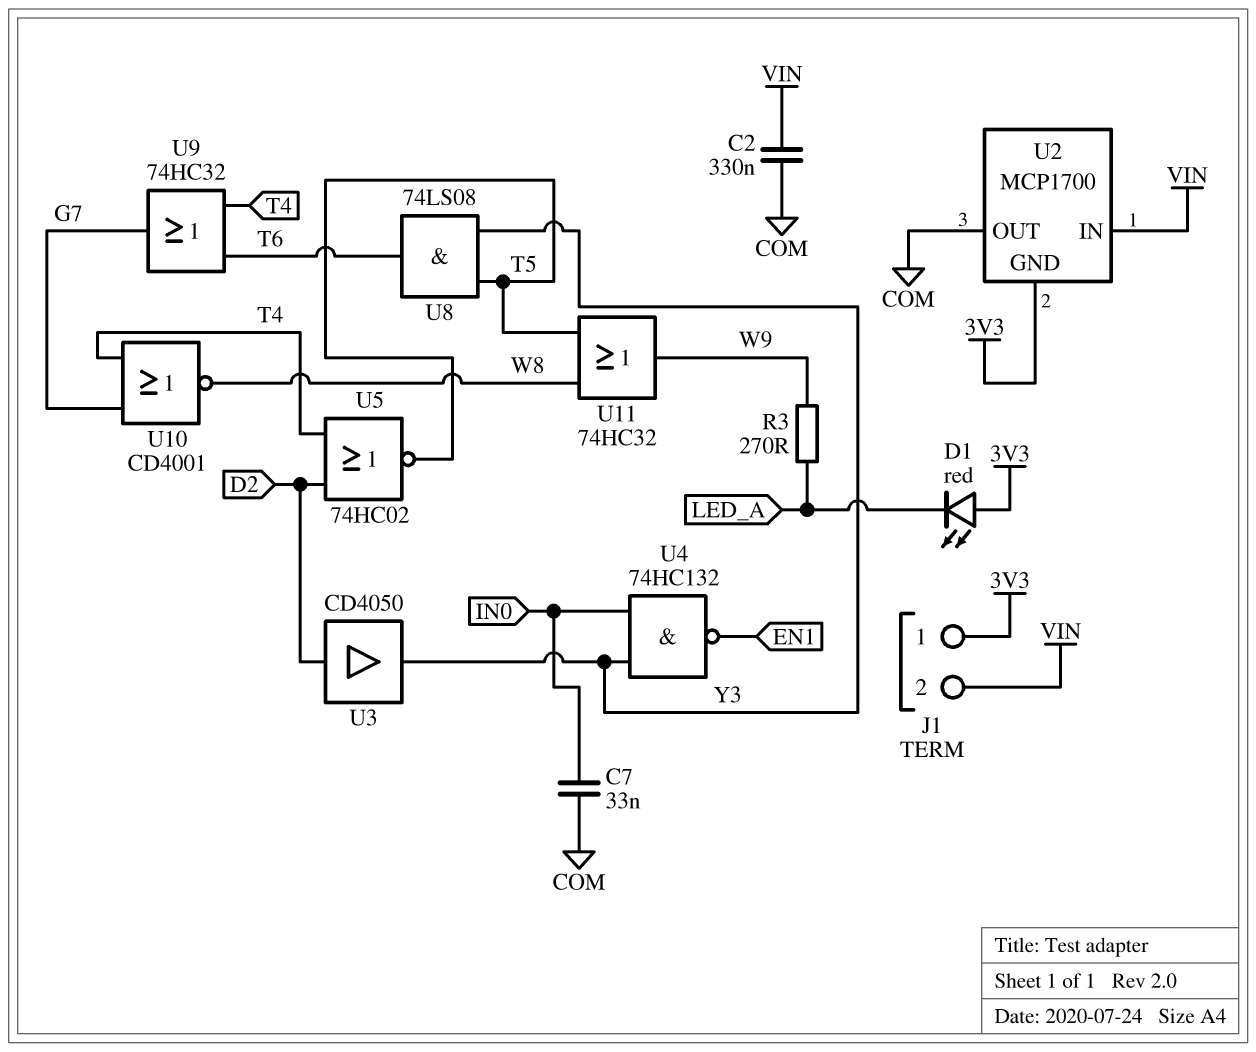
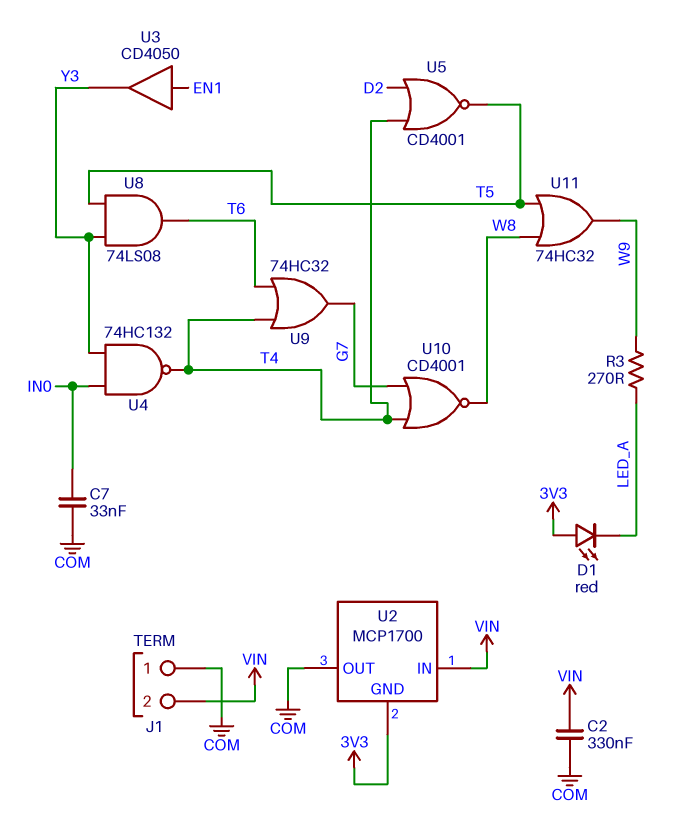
J1 pin 1: 3V3 -> COM
U3: buffer CD4050 (in D2, out Y3) -> buffer CD4050 (in EN1, out Y3)
U4: NAND 74HC132 (in IN0, in Y3, out EN1) -> NAND 74HC132 (in IN0, in Y3, out T4)
U5: NOR 74HC02 (in D2, in T4, out T5) -> NOR CD4001 (in D2, in T4, out T5)

